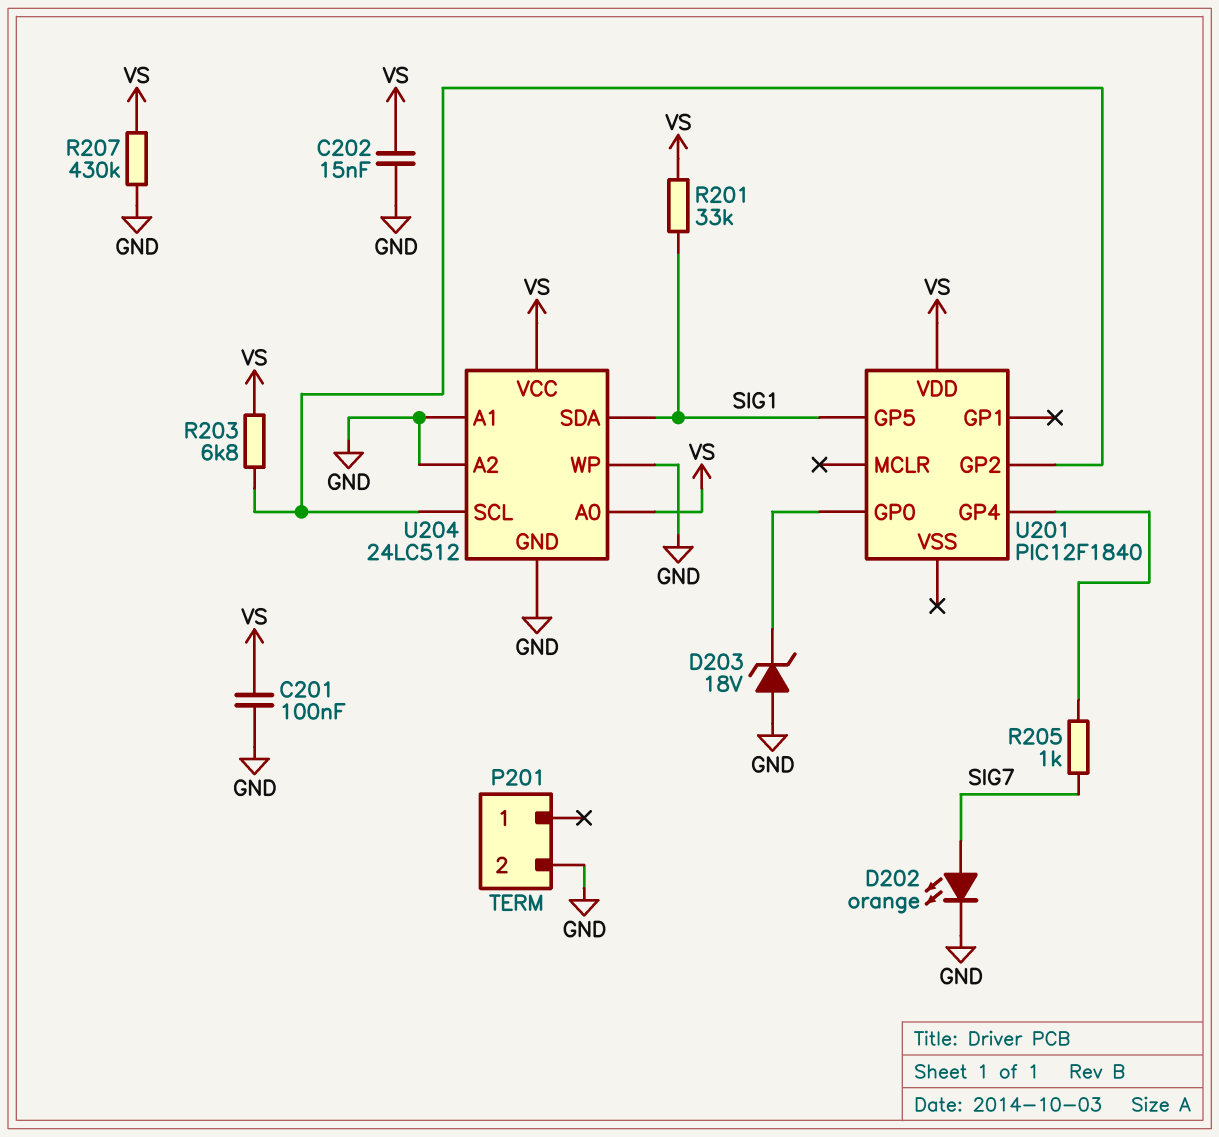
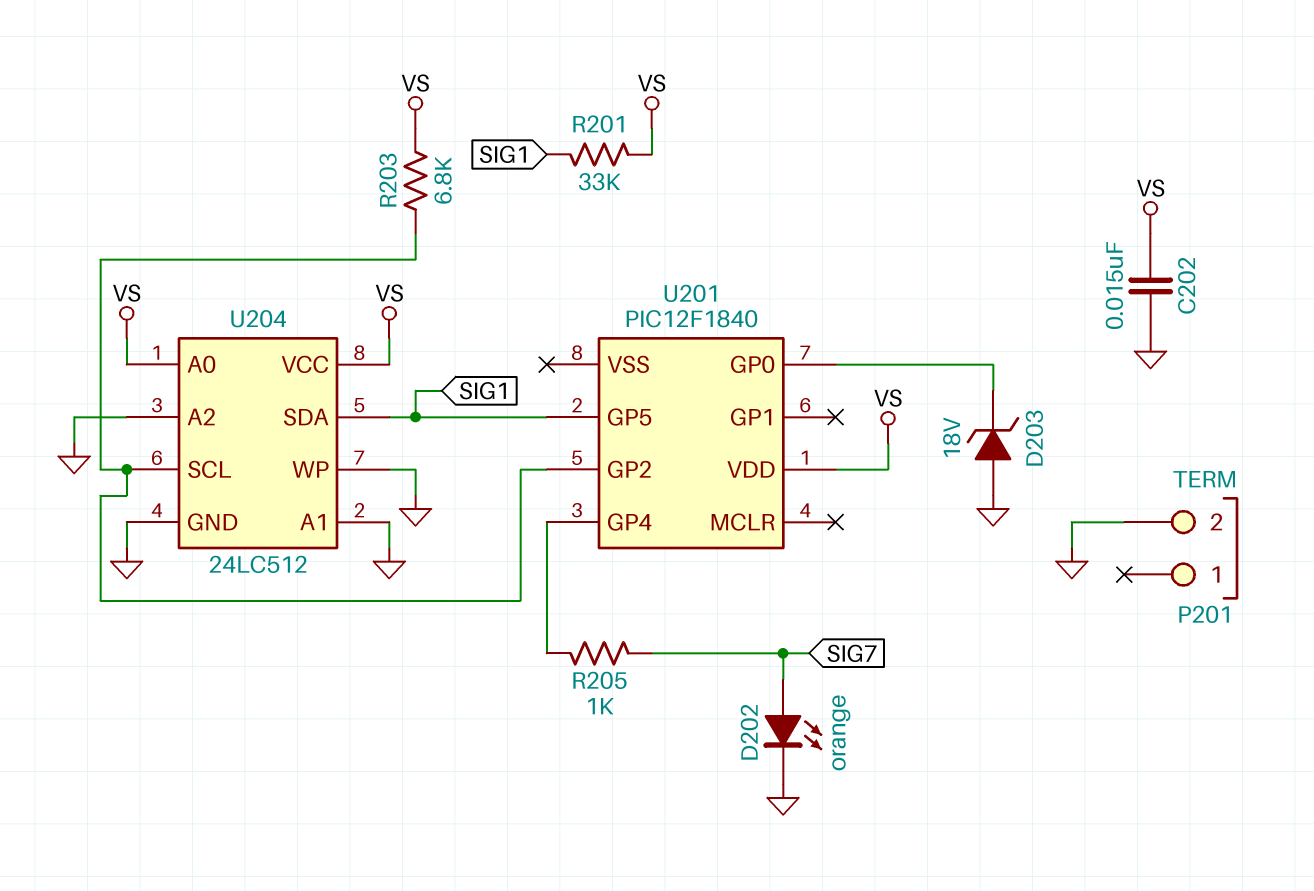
C201: 100nF (GND, VS) -> none
R207: 430k (GND, VS) -> none

